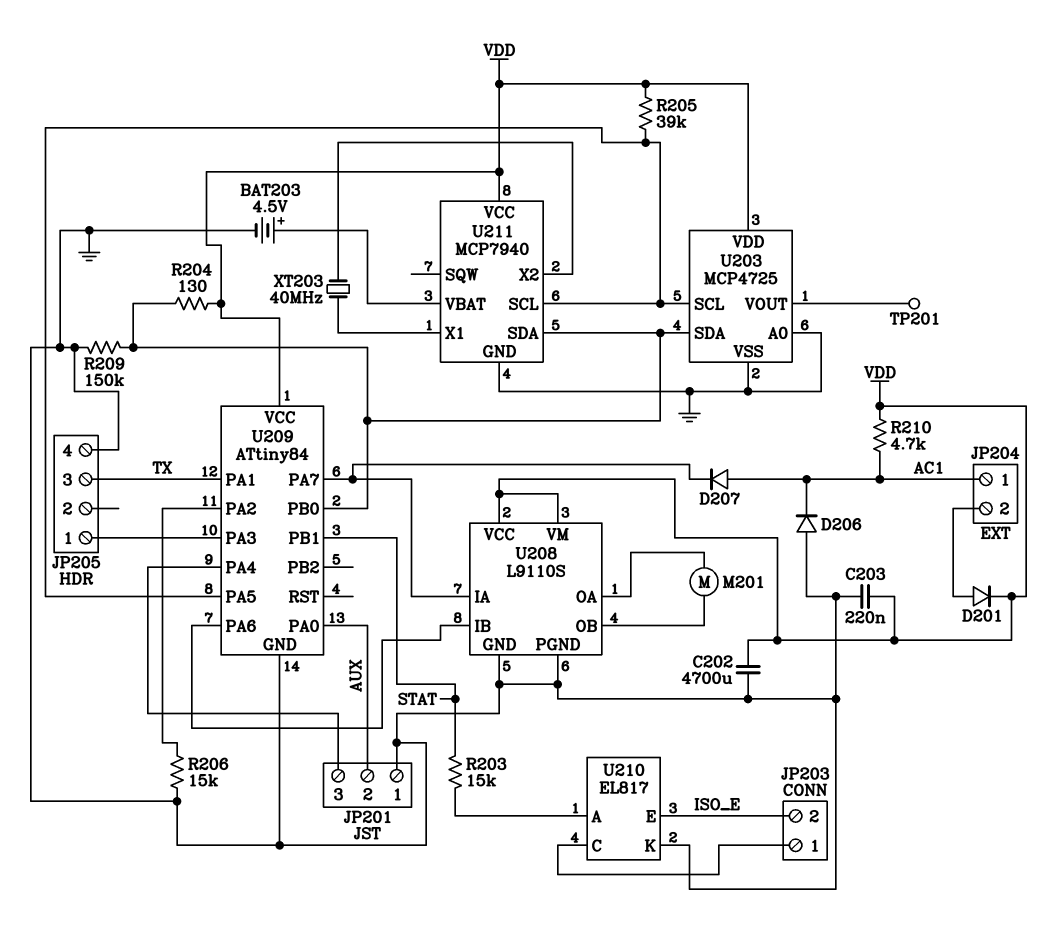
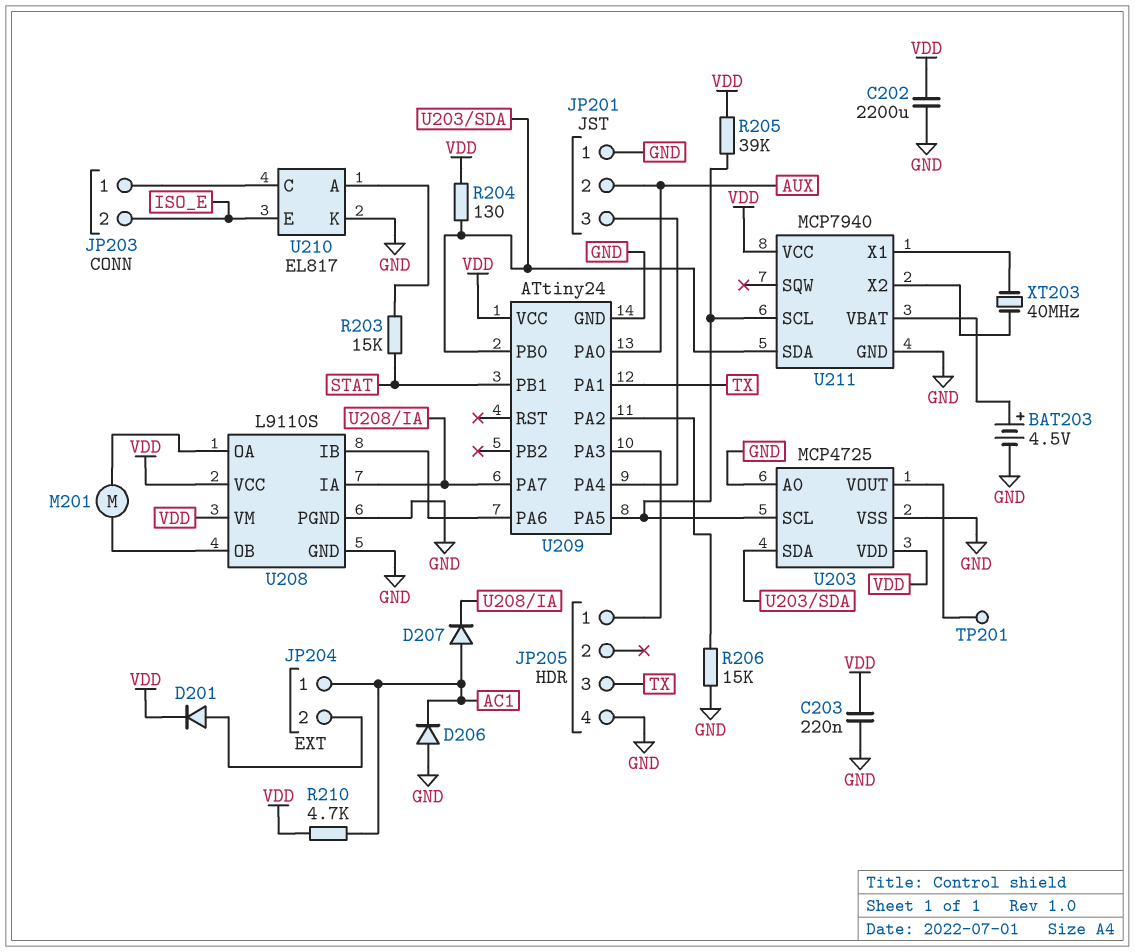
C202: 4700uF (GND, VDD) -> 2200uF (GND, VDD)
R209: 150k (GND, U203/SDA) -> none
U209: ATtiny84 -> ATtiny24

